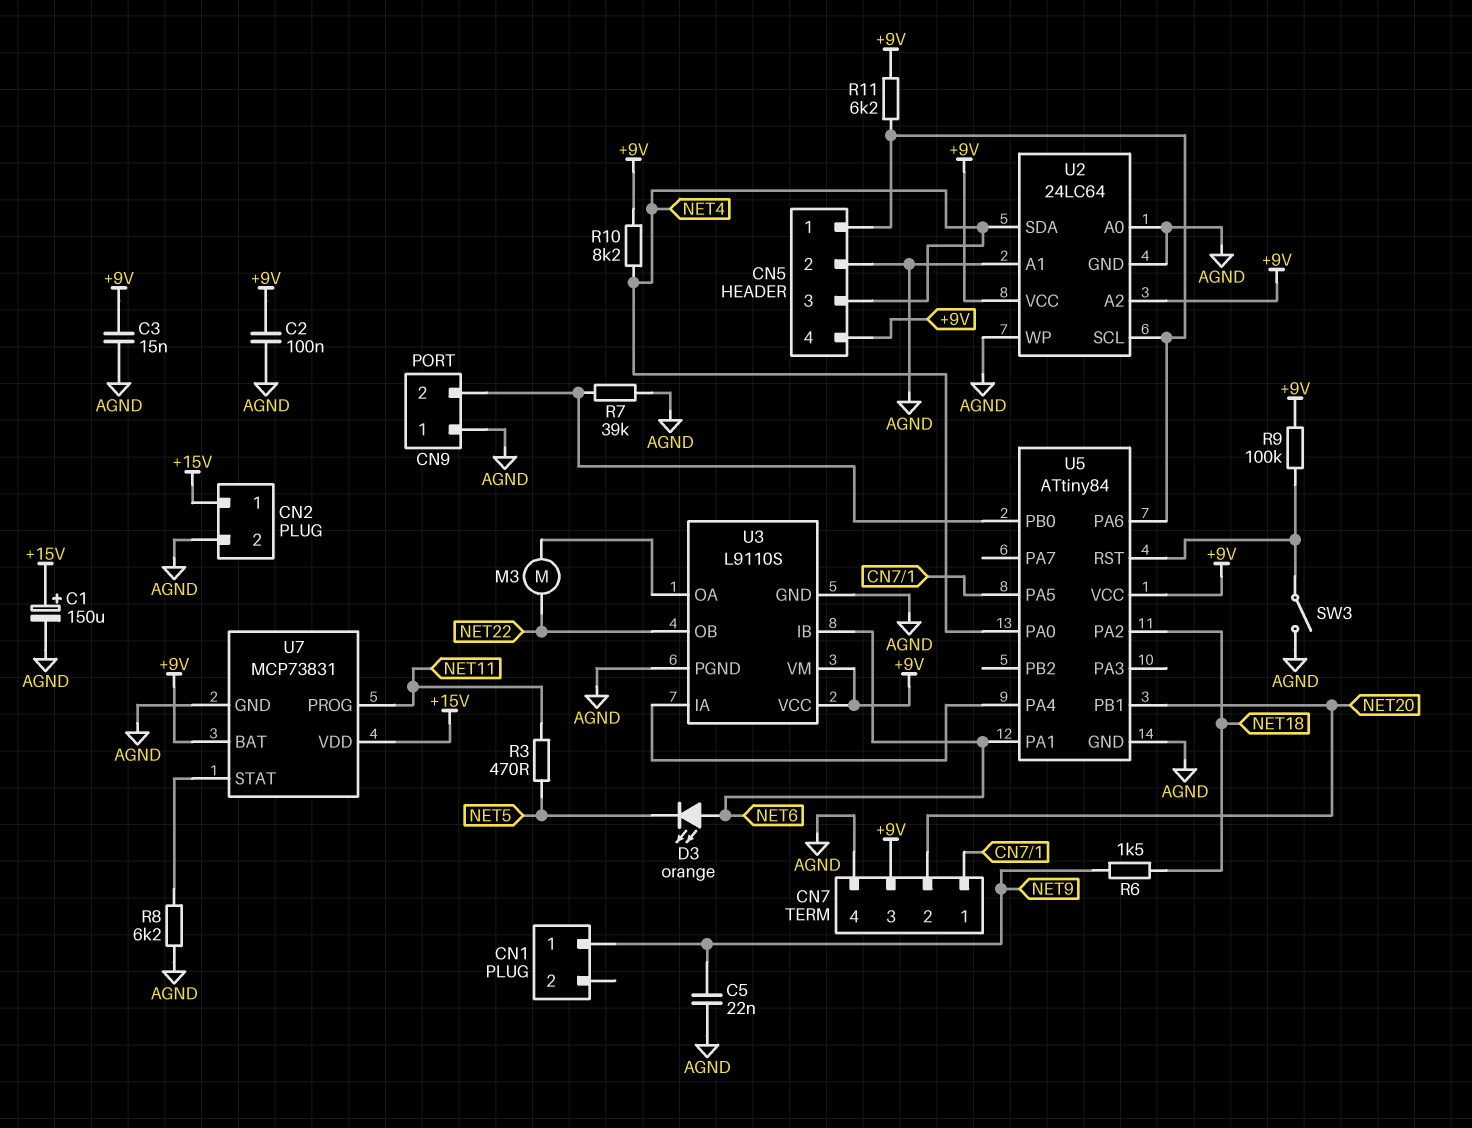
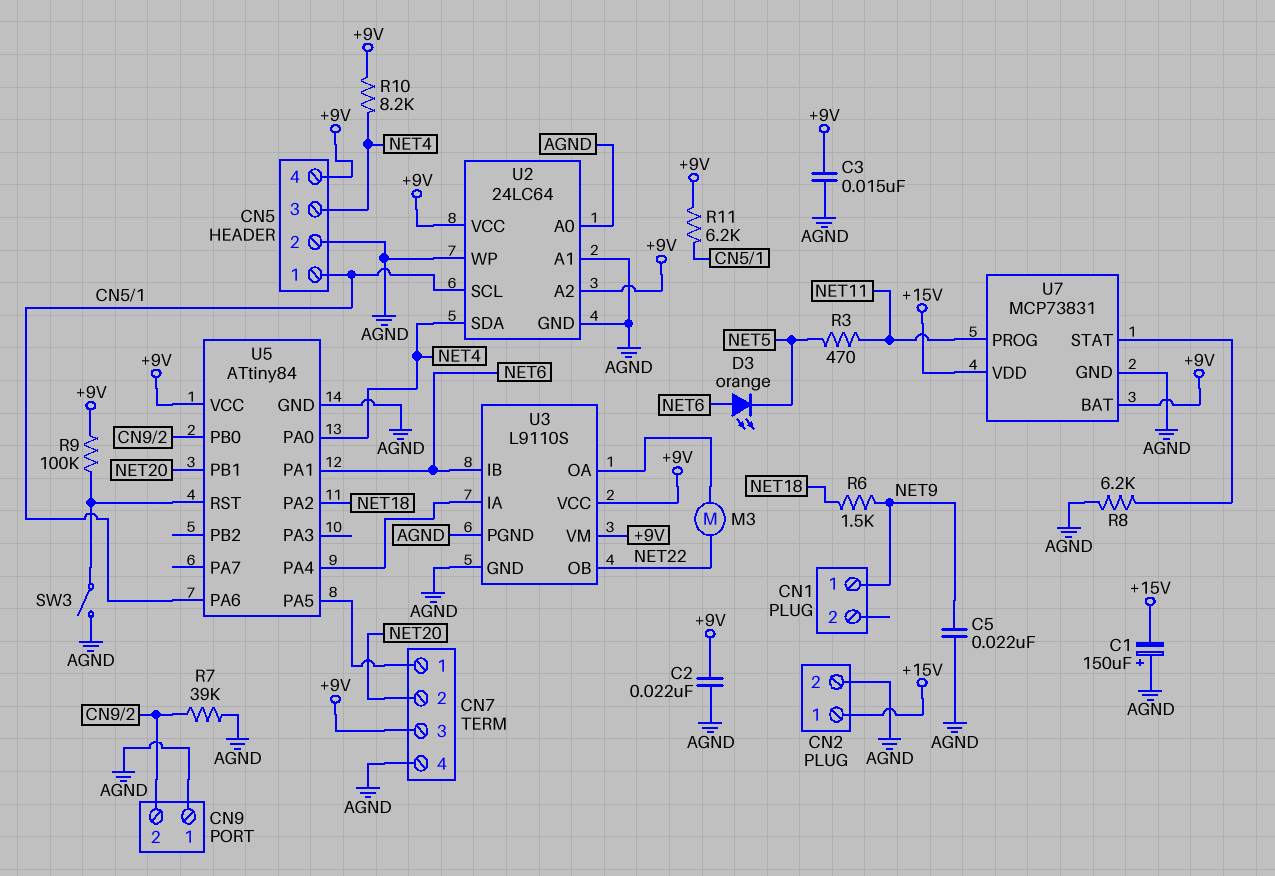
C1: 150uF (plus +15V, minus AGND) -> 150uF (plus AGND, minus +15V)
C2: 100nF (+9V, AGND) -> 22nF (+9V, AGND)

